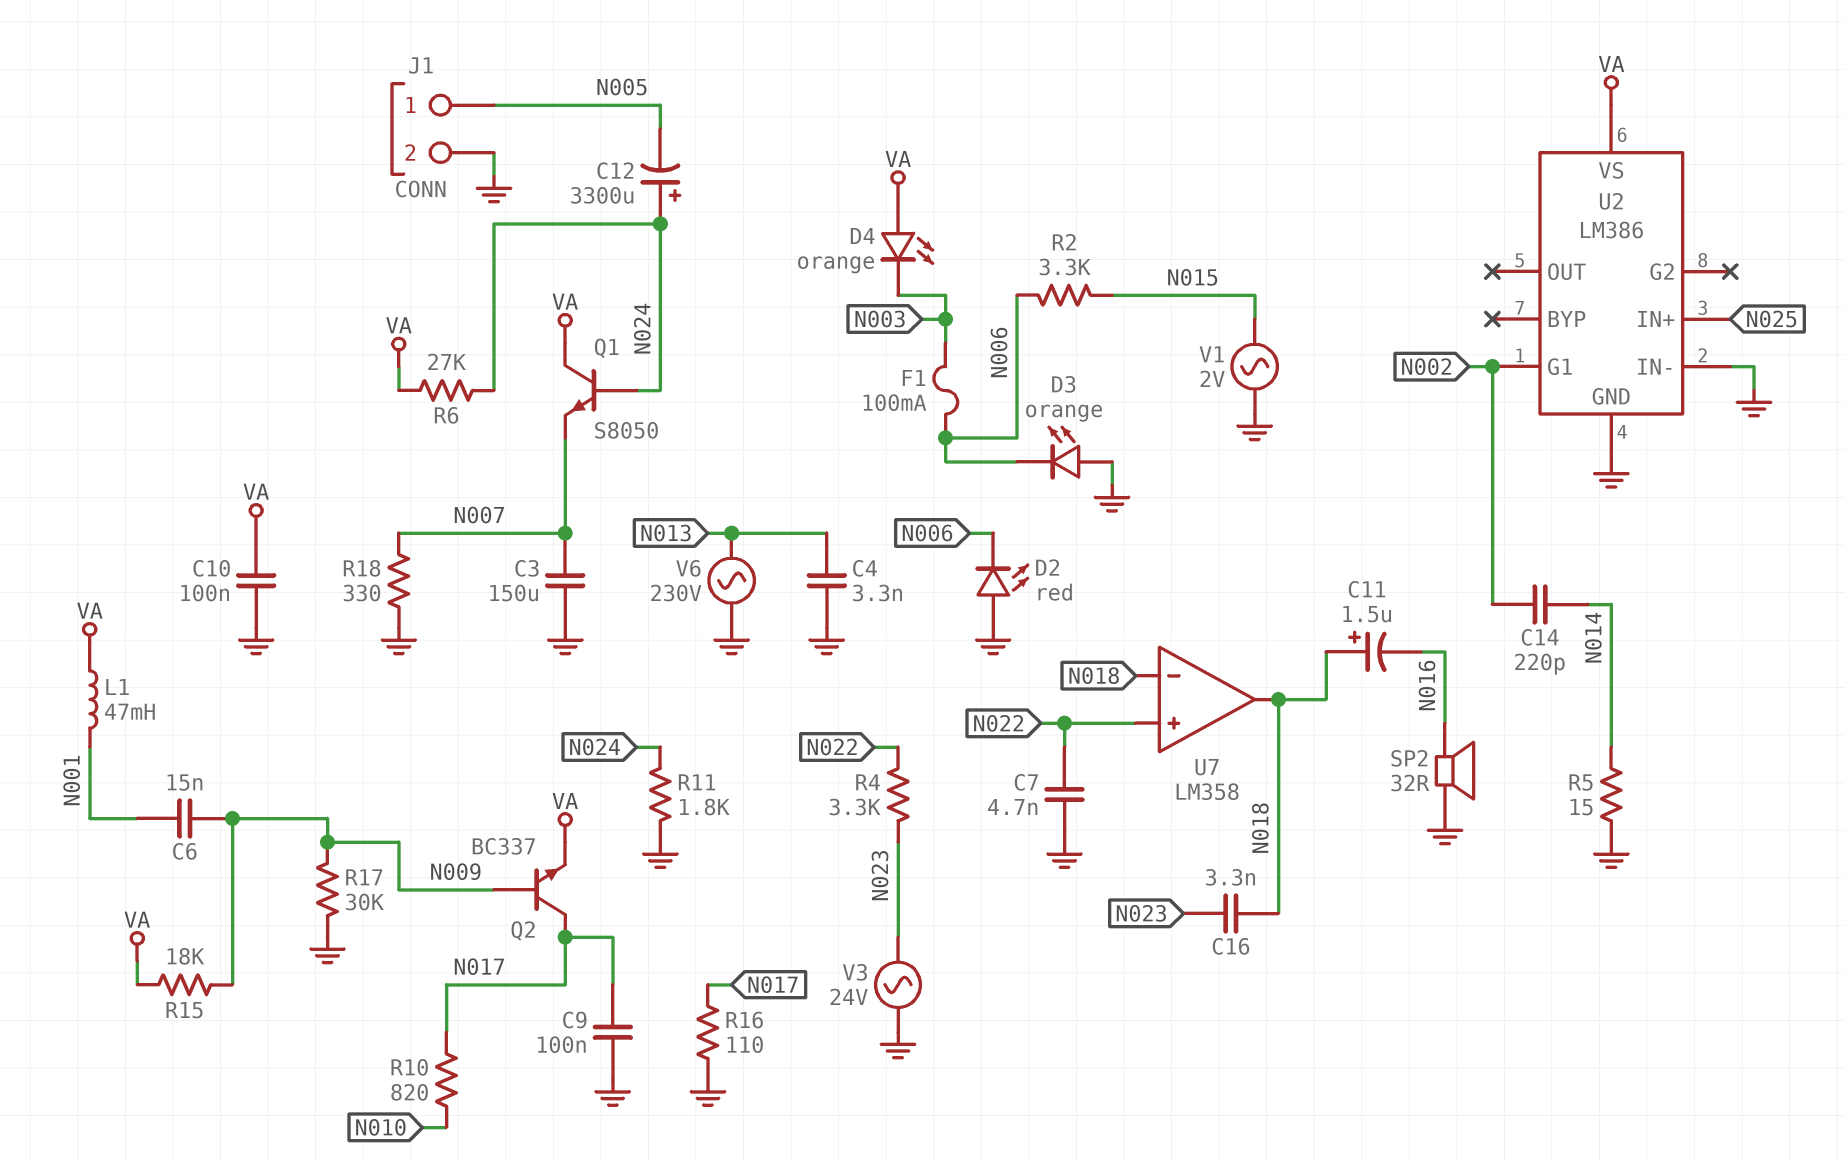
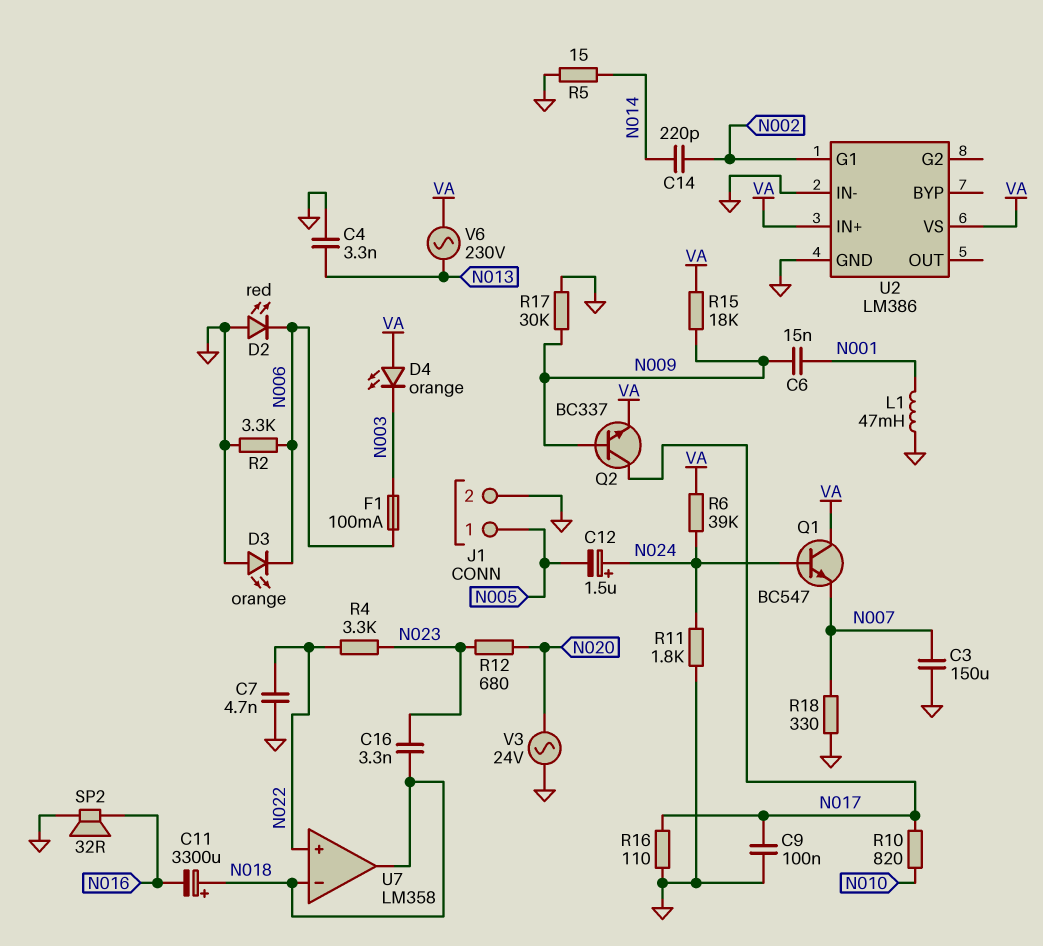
C10: 100nF (GND, VA) -> none
C11: 1.5uF (plus N018, minus N016) -> 3300uF (plus N018, minus N016)
C12: 3300uF (plus N024, minus N005) -> 1.5uF (plus N024, minus N005)
L1: 47mH (N001, VA) -> 47mH (GND, N001)
Q1: NPN S8050 (B N024, C VA, E N007) -> NPN BC547 (B N024, C VA, E N007)
R2: 3.3k (N006, N015) -> 3.3k (GND, N006)
R6: 27k (N024, VA) -> 39k (N024, VA)
R12: none -> 680 (N020, N023)
U2 pin IN+: N025 -> VA
V1: AC 2V (GND, N015) -> none
V3: AC 24V (GND, N023) -> AC 24V (GND, N020)
V6: AC 230V (GND, N013) -> AC 230V (N013, VA)

